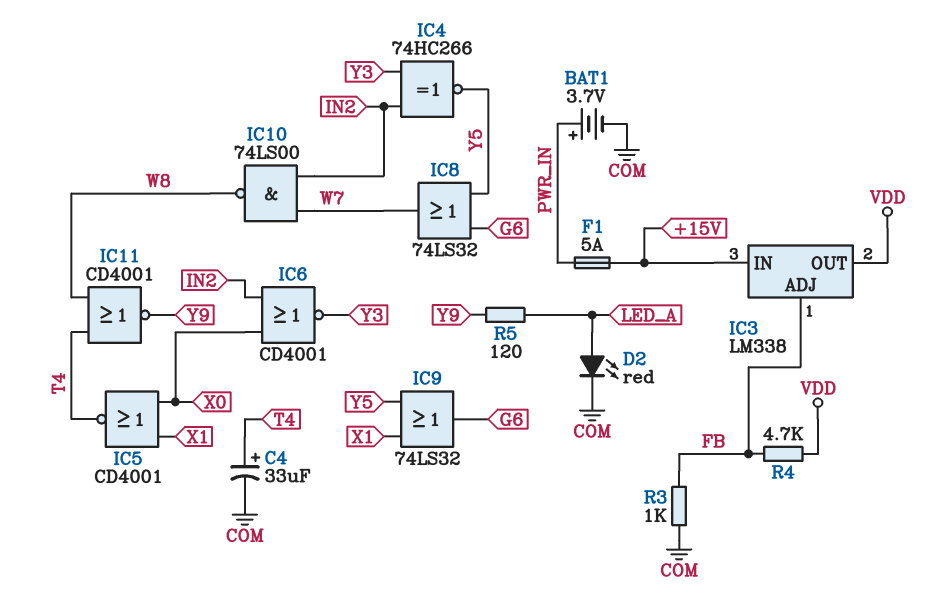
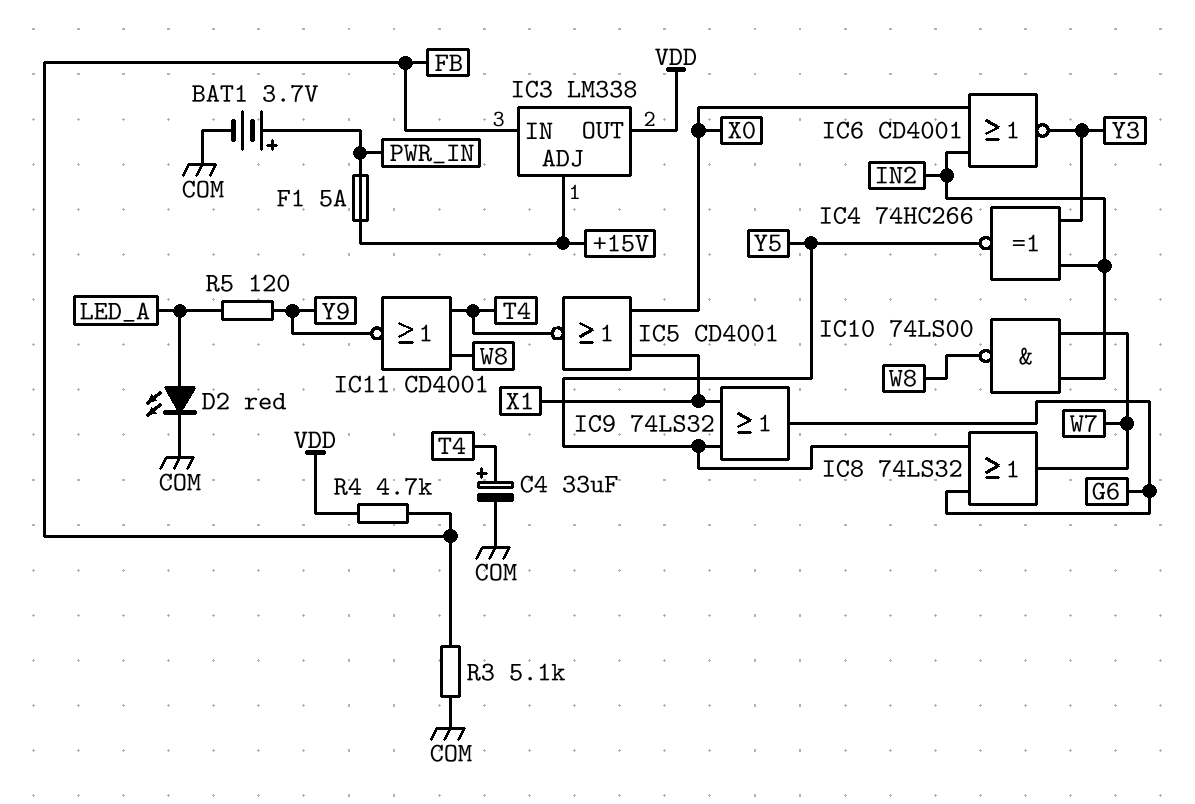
IC3 pin ADJ: FB -> +15V
IC3 pin IN: +15V -> FB
R3: 1k (COM, FB) -> 5.1k (COM, FB)

